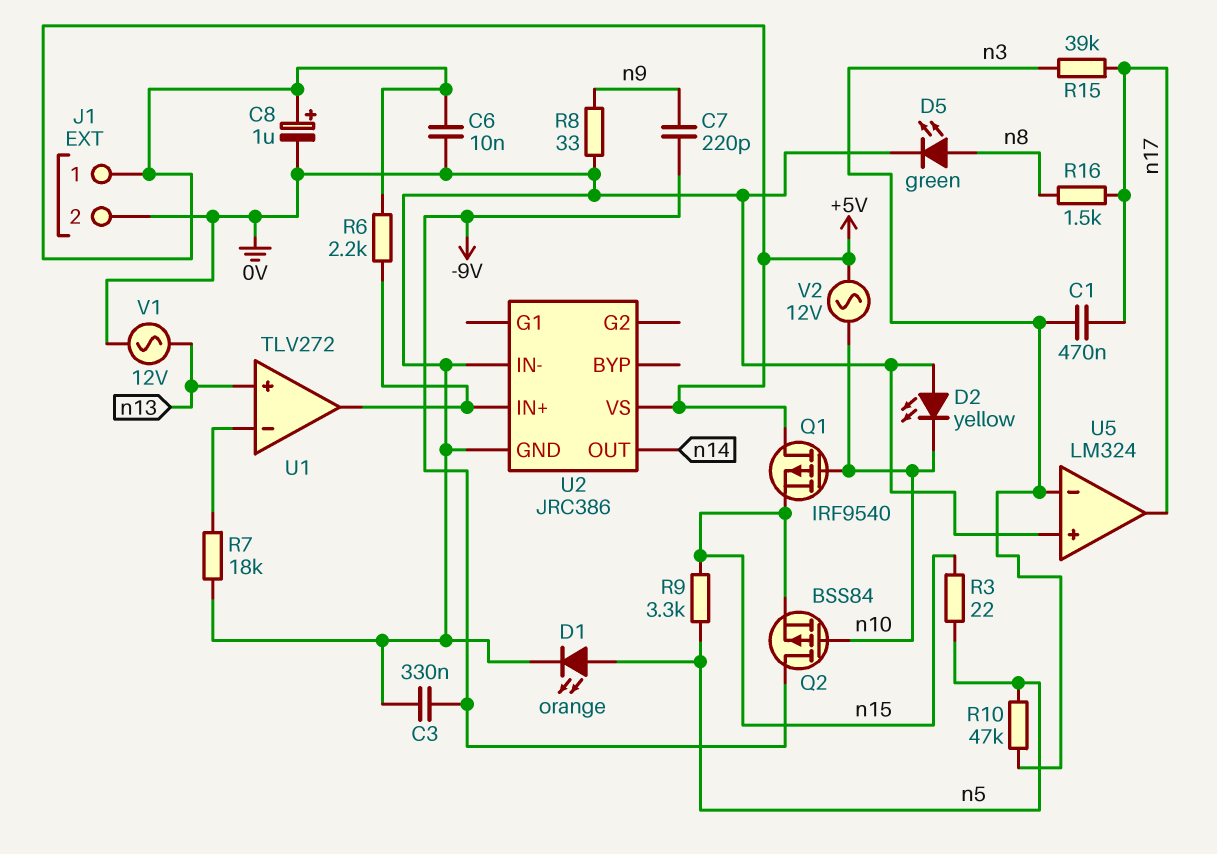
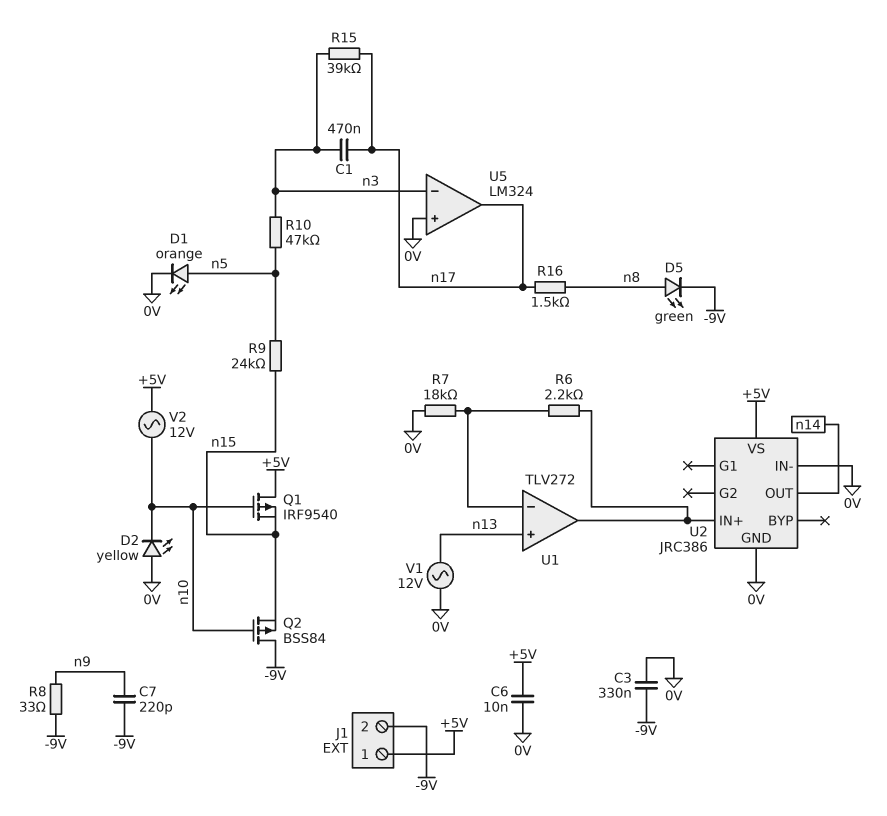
C8: 1uF (plus +5V, minus 0V) -> none
D5: LED green (A n8, K 0V) -> LED green (A n8, K -9V)
J1 pin 2: 0V -> -9V
R3: 22 (n5, n15) -> none
R6: 2.2k (+5V, U1/out) -> 2.2k (U1/in-, U1/out)
R8: 33 (0V, n9) -> 33 (-9V, n9)
R9: 3.3k (n5, n15) -> 24k (n5, n15)

